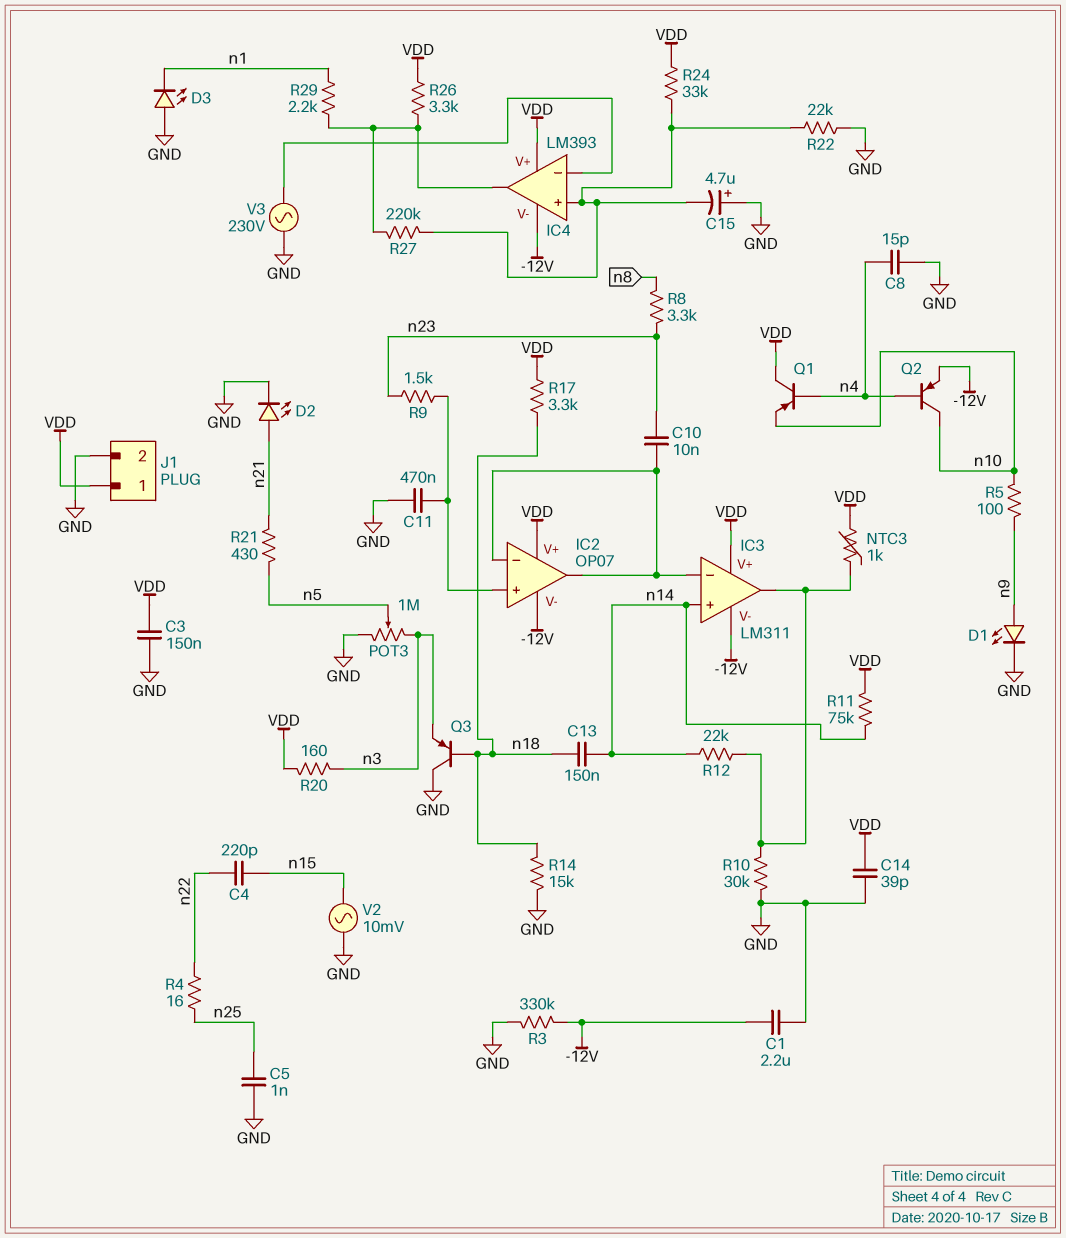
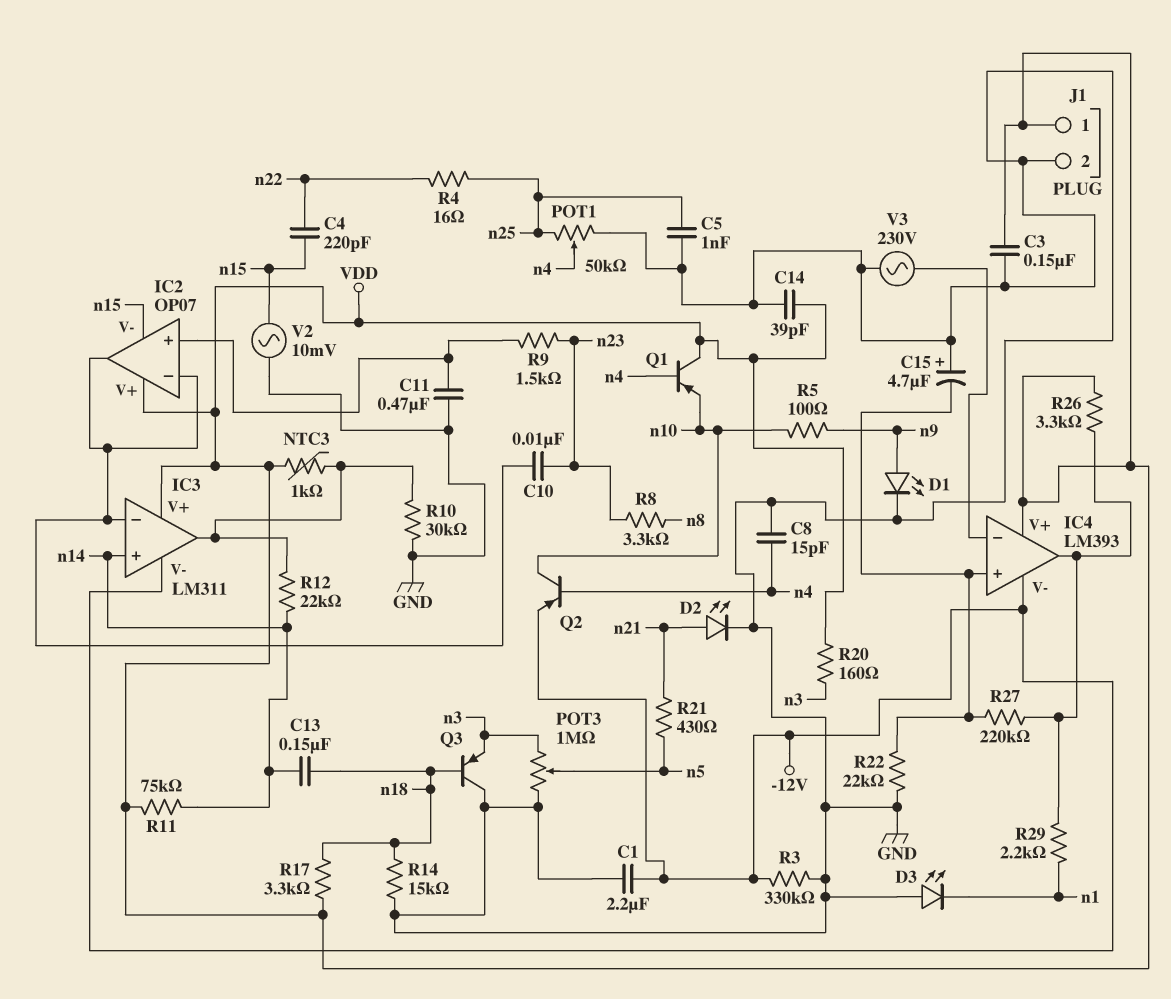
IC2 pin V-: -12V -> n15
POT1: none -> 50k (GND, n25, wiper n4)
R24: 33k (IC4/in+, VDD) -> none

